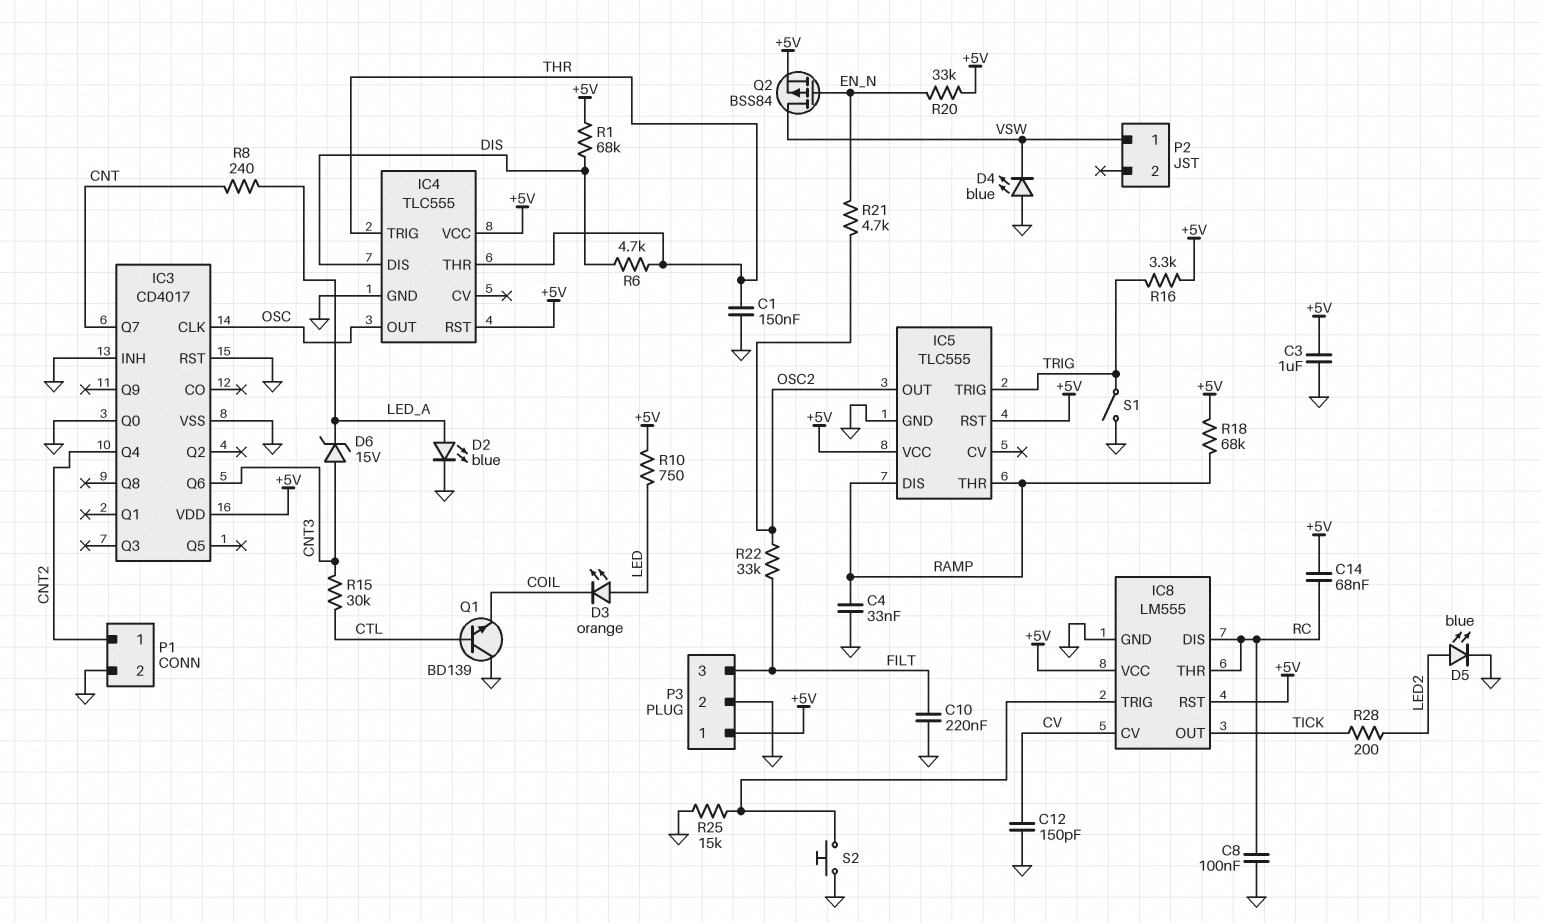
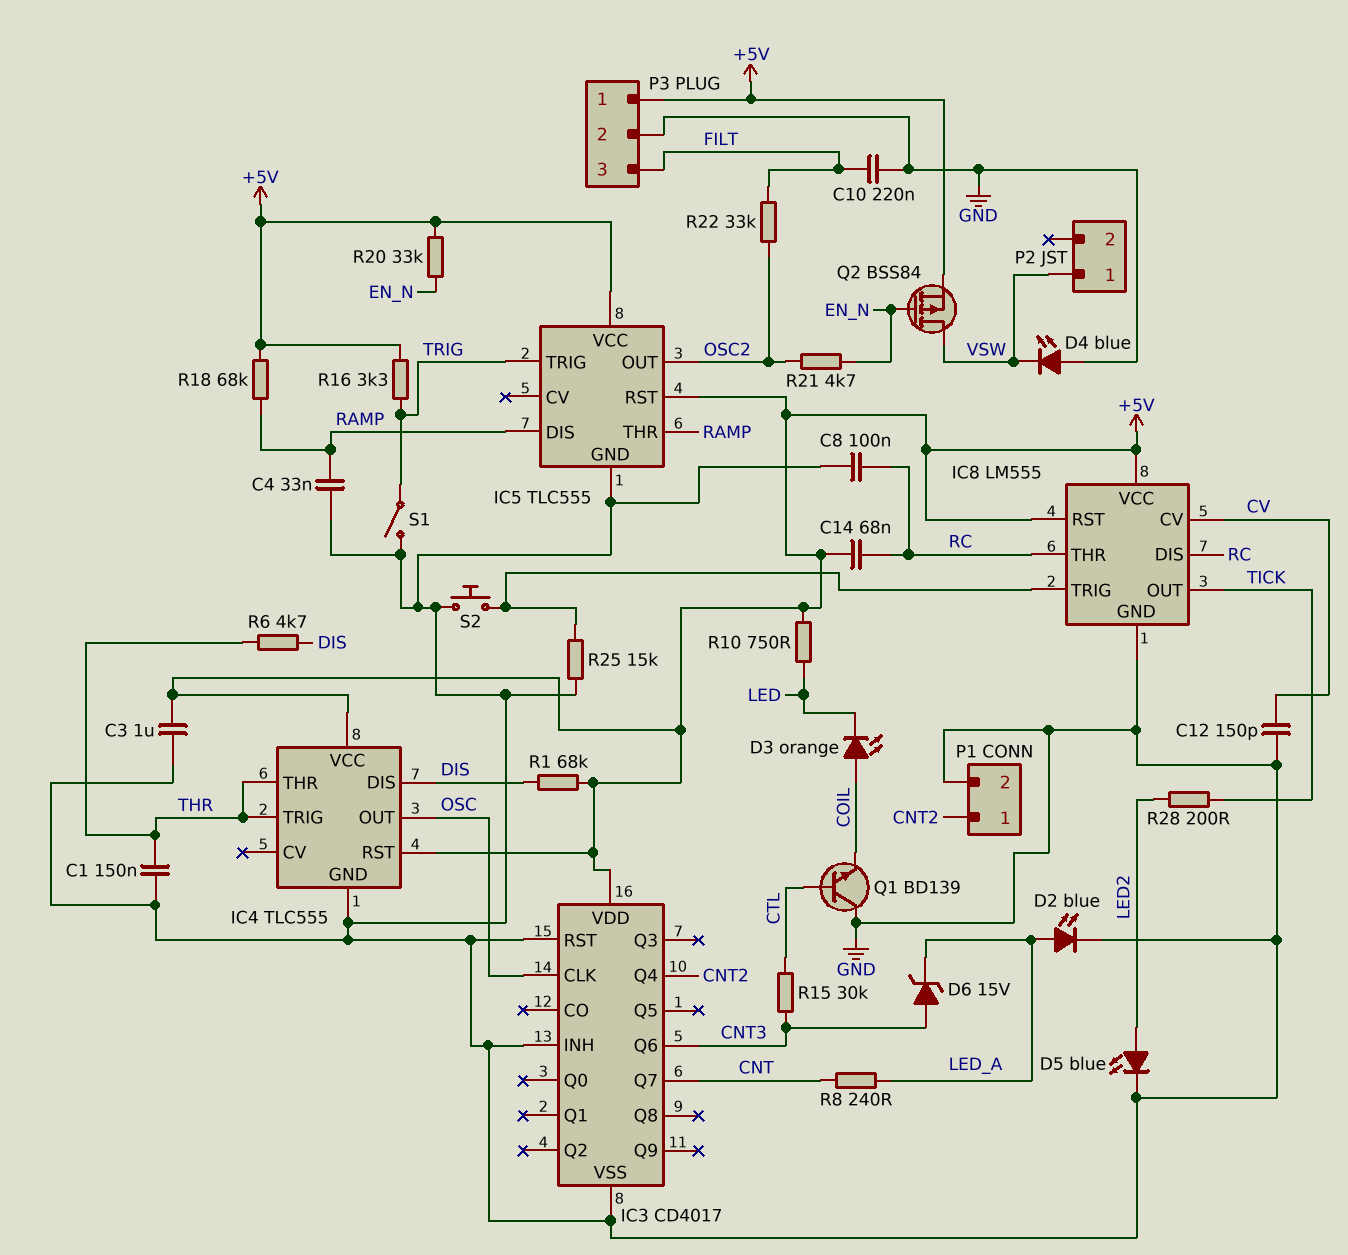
D3: LED orange (A LED, K COIL) -> LED orange (A COIL, K LED)
IC3 pin Q0: GND -> none

